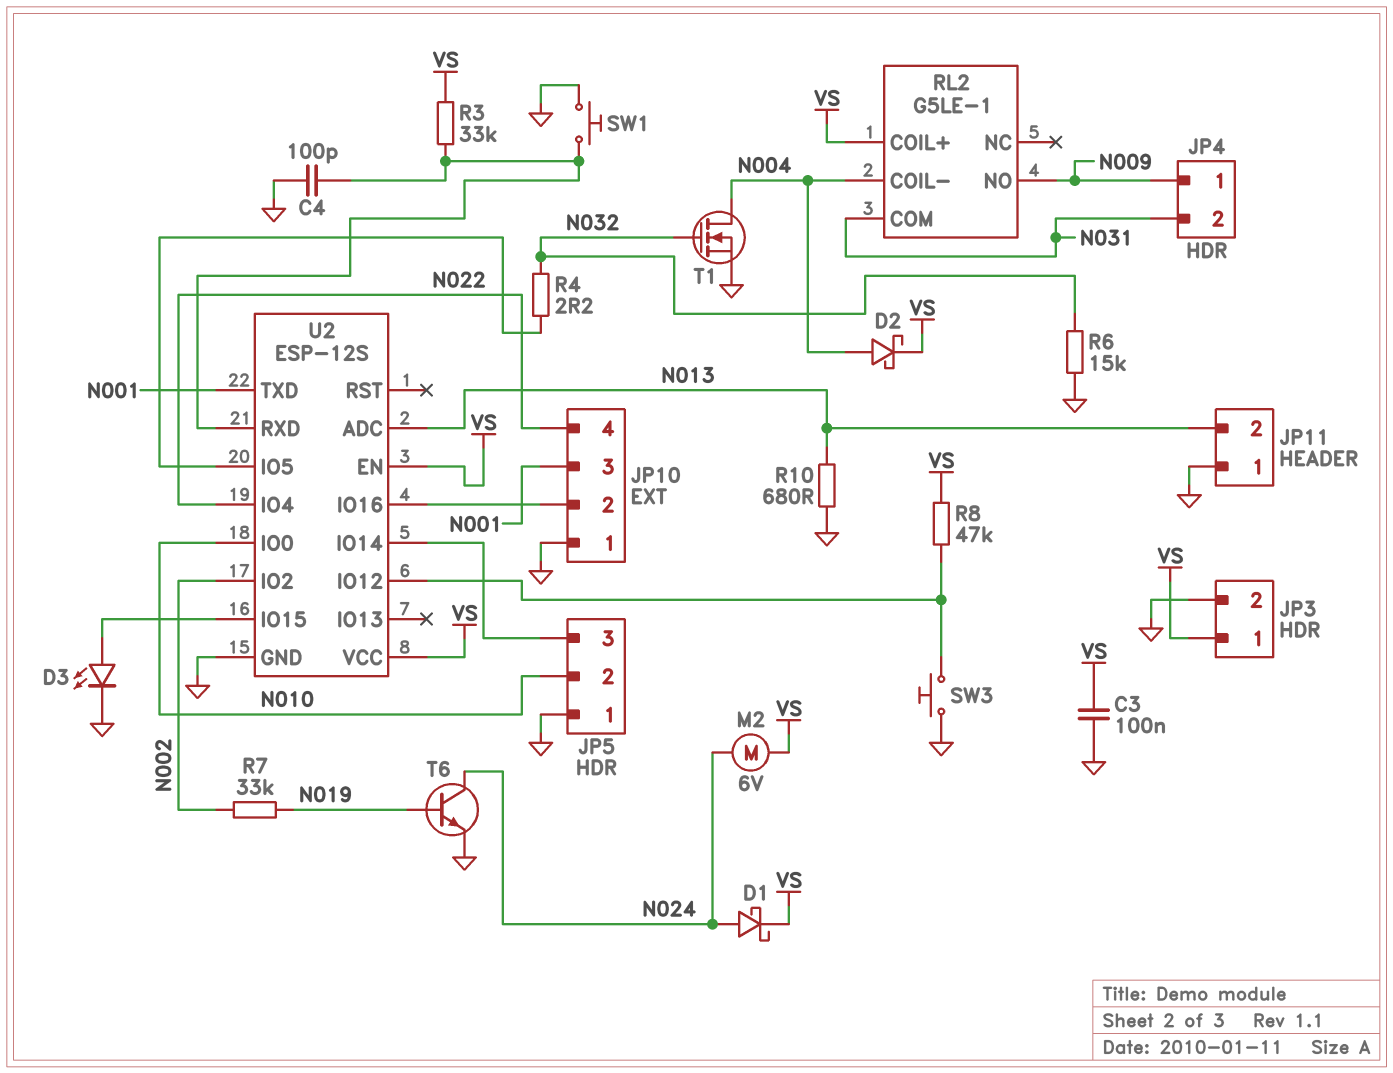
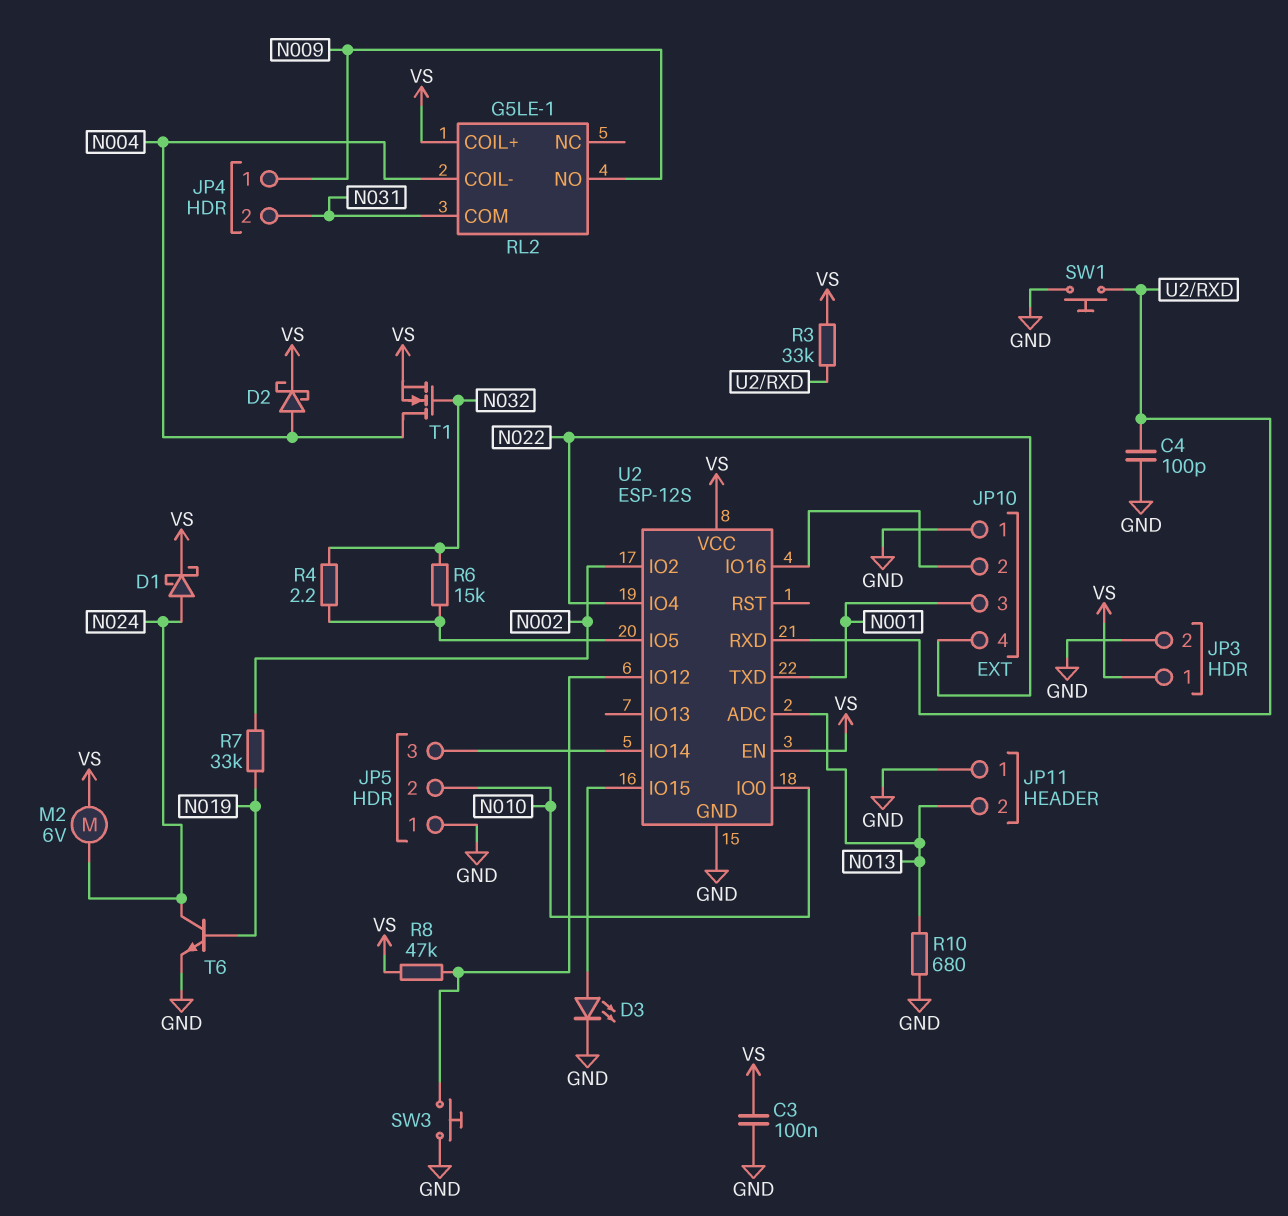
R6: 15k (GND, N032) -> 15k (N032, U2/IO5)
T1: NMOS (G N032, D N004, S GND) -> NMOS (G N032, D N004, S VS)

